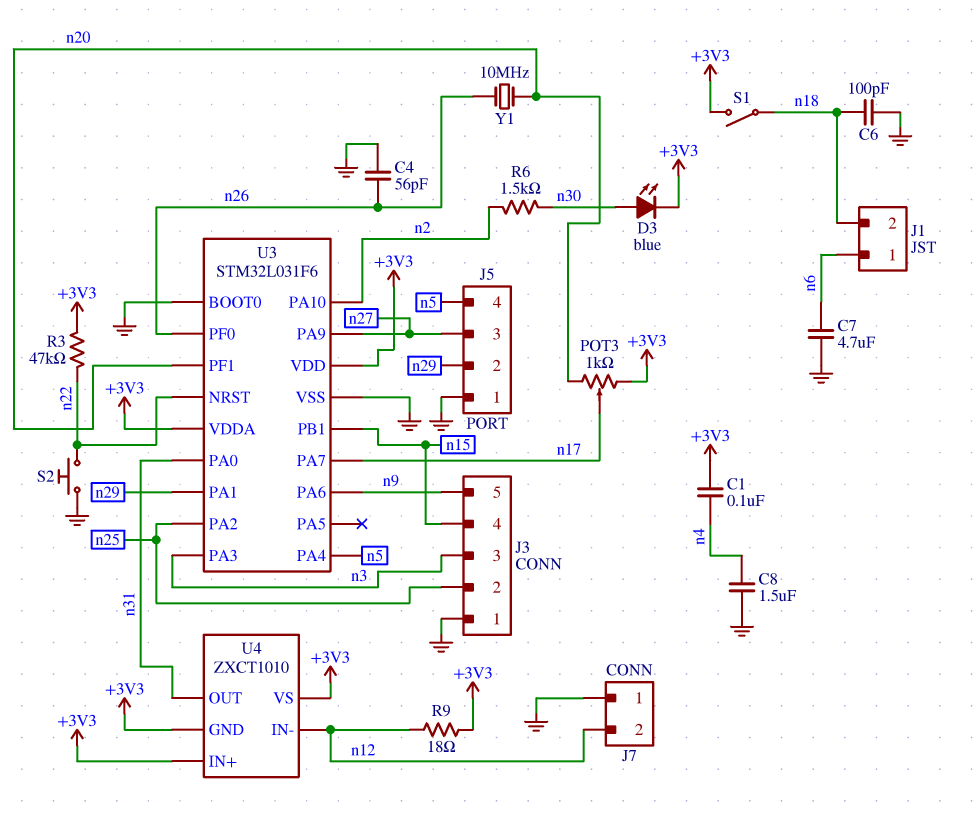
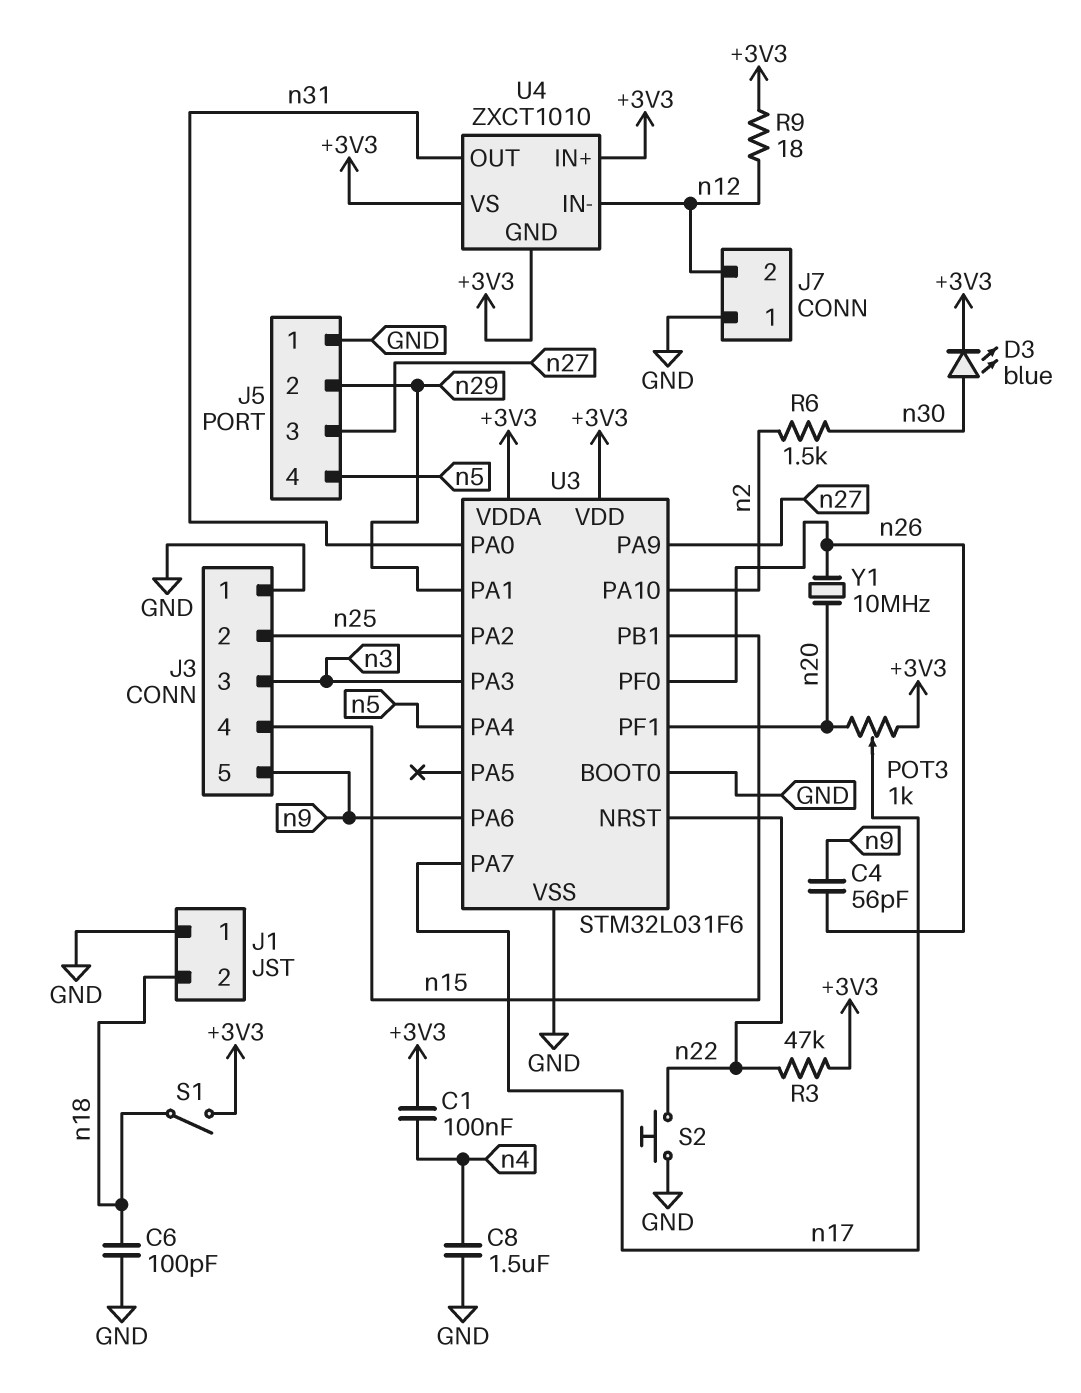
C4: 56pF (GND, n26) -> 56pF (n9, n26)
C7: 4.7uF (GND, n6) -> none
J1 pin 1: n6 -> GND

